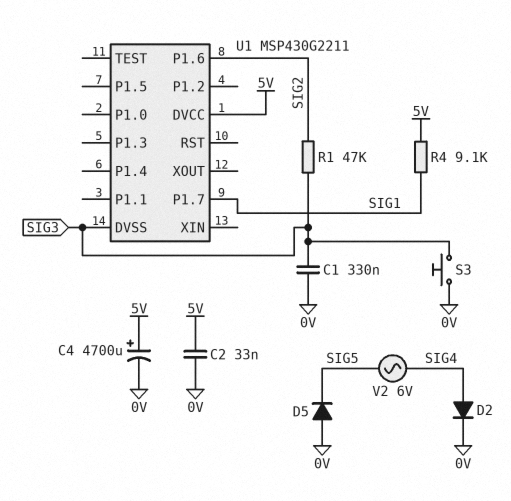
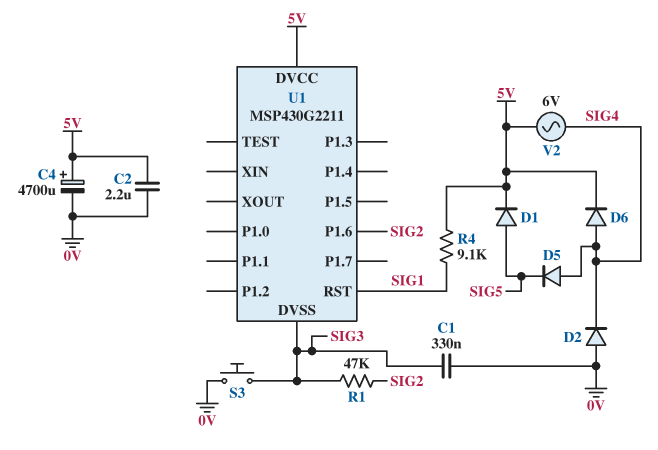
C2: 33nF (0V, 5V) -> 2.2uF (0V, 5V)
D1: none -> diode (A SIG5, K 5V)
D2: diode (A SIG4, K 0V) -> diode (A 0V, K SIG4)
D5: diode (A 0V, K SIG5) -> diode (A SIG4, K SIG5)
D6: none -> diode (A SIG4, K 5V)
U1 pin P1.7: SIG1 -> none
U1 pin RST: none -> SIG1
V2: AC 6V (SIG4, SIG5) -> AC 6V (5V, SIG4)

